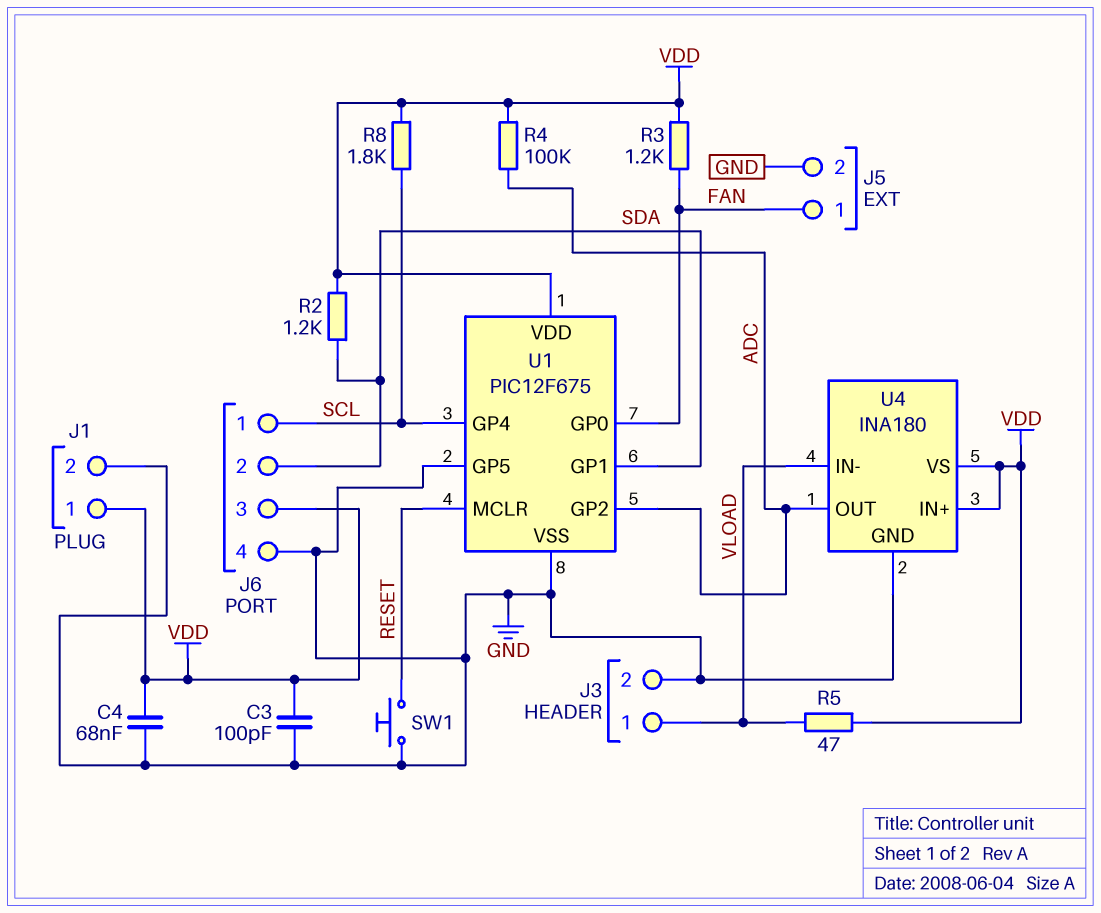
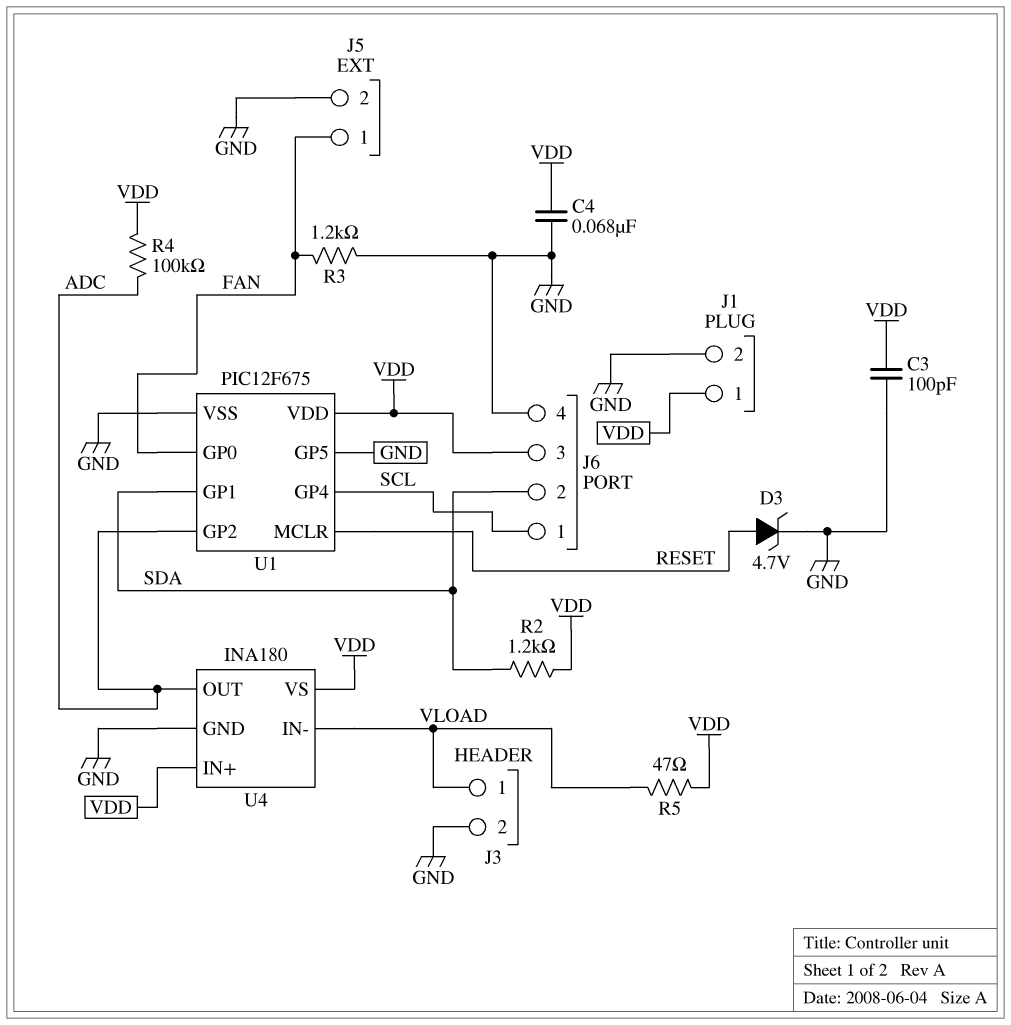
D3: none -> zener 4.7V (A RESET, K GND)
R3: 1.2k (FAN, VDD) -> 1.2k (FAN, GND)
R8: 1.8k (SCL, VDD) -> none
SW1: button (GND, RESET) -> none

